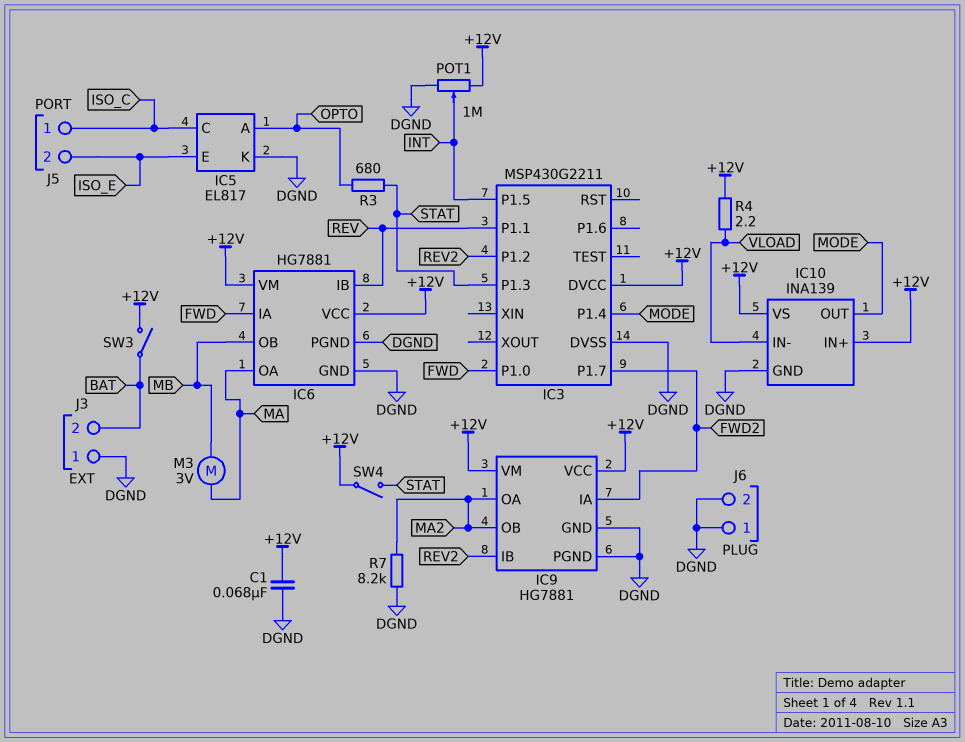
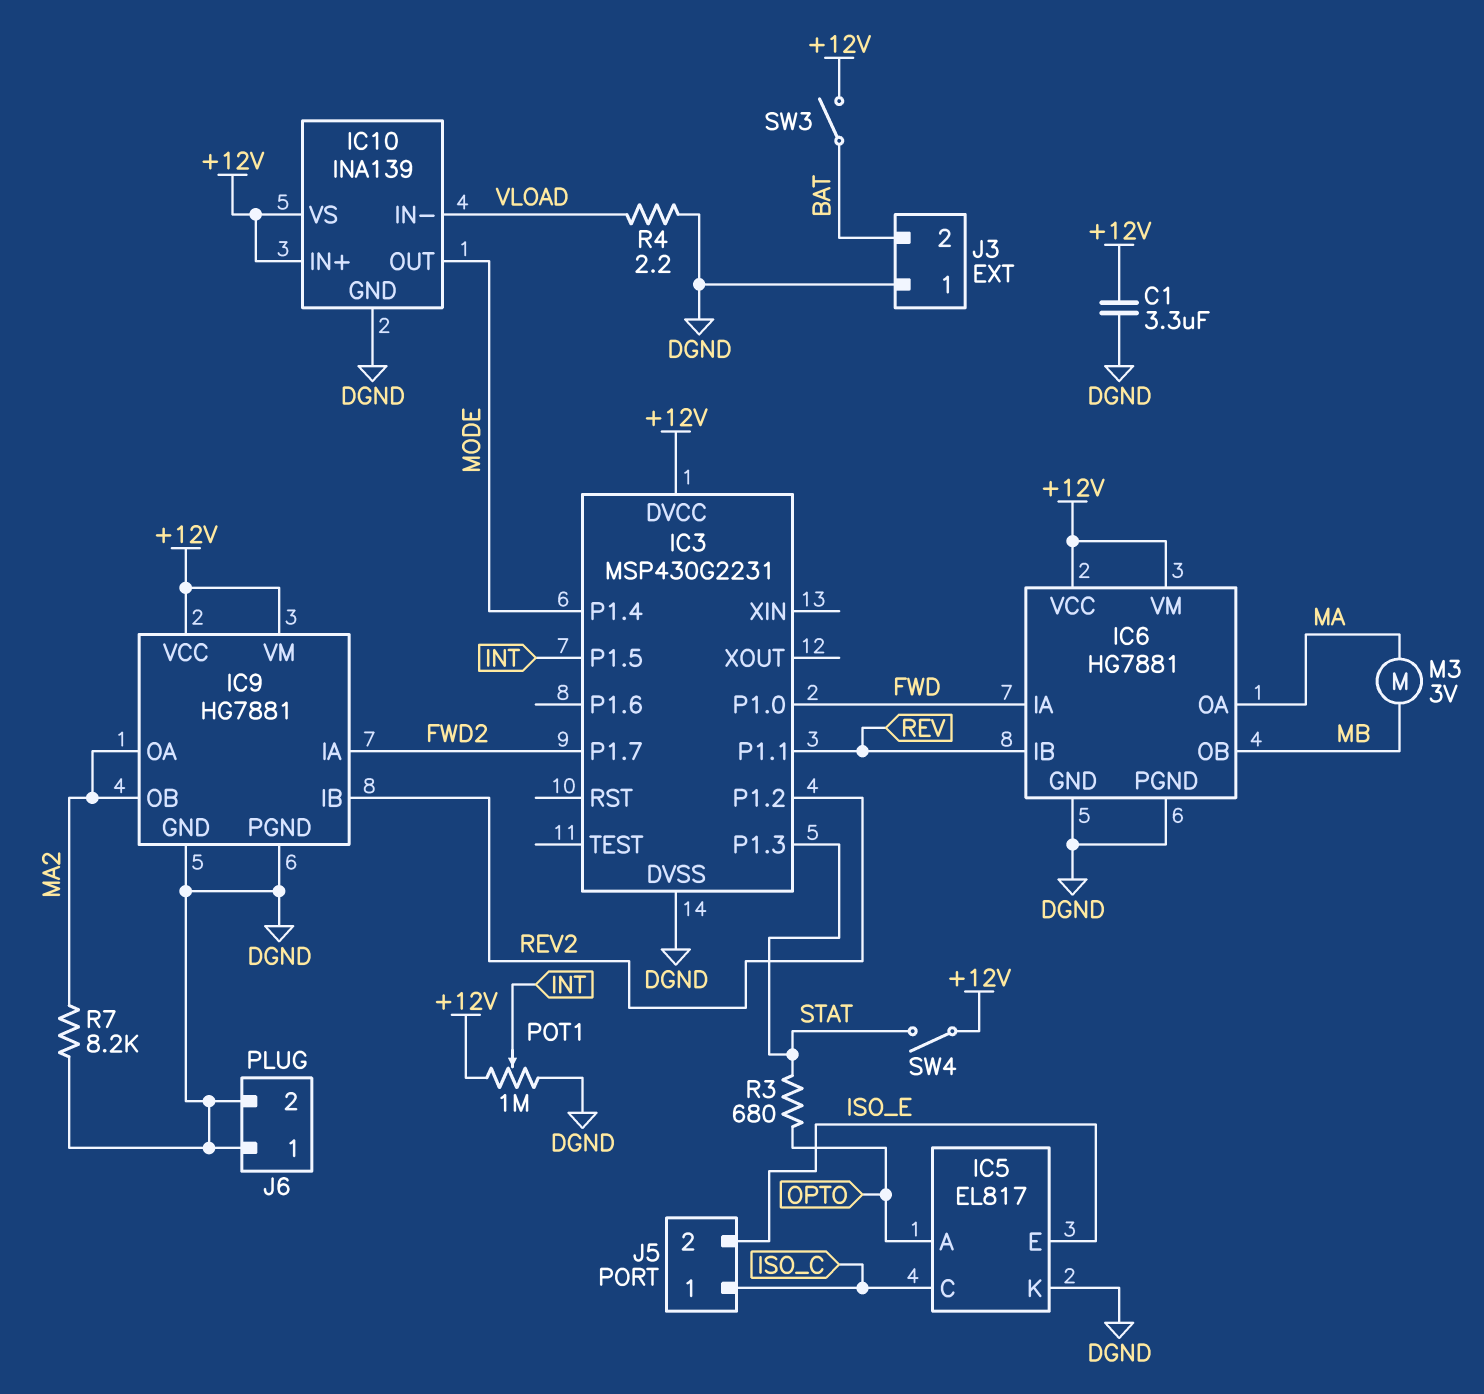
C1: 68nF (+12V, DGND) -> 3.3uF (+12V, DGND)
IC3: MSP430G2211 -> MSP430G2231
R4: 2.2 (+12V, VLOAD) -> 2.2 (DGND, VLOAD)

